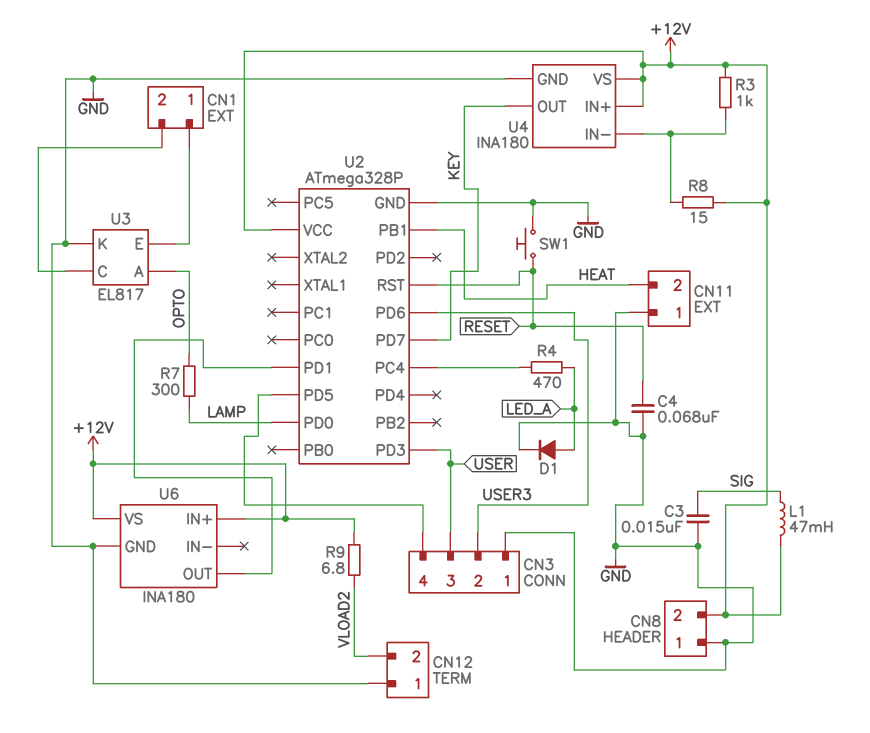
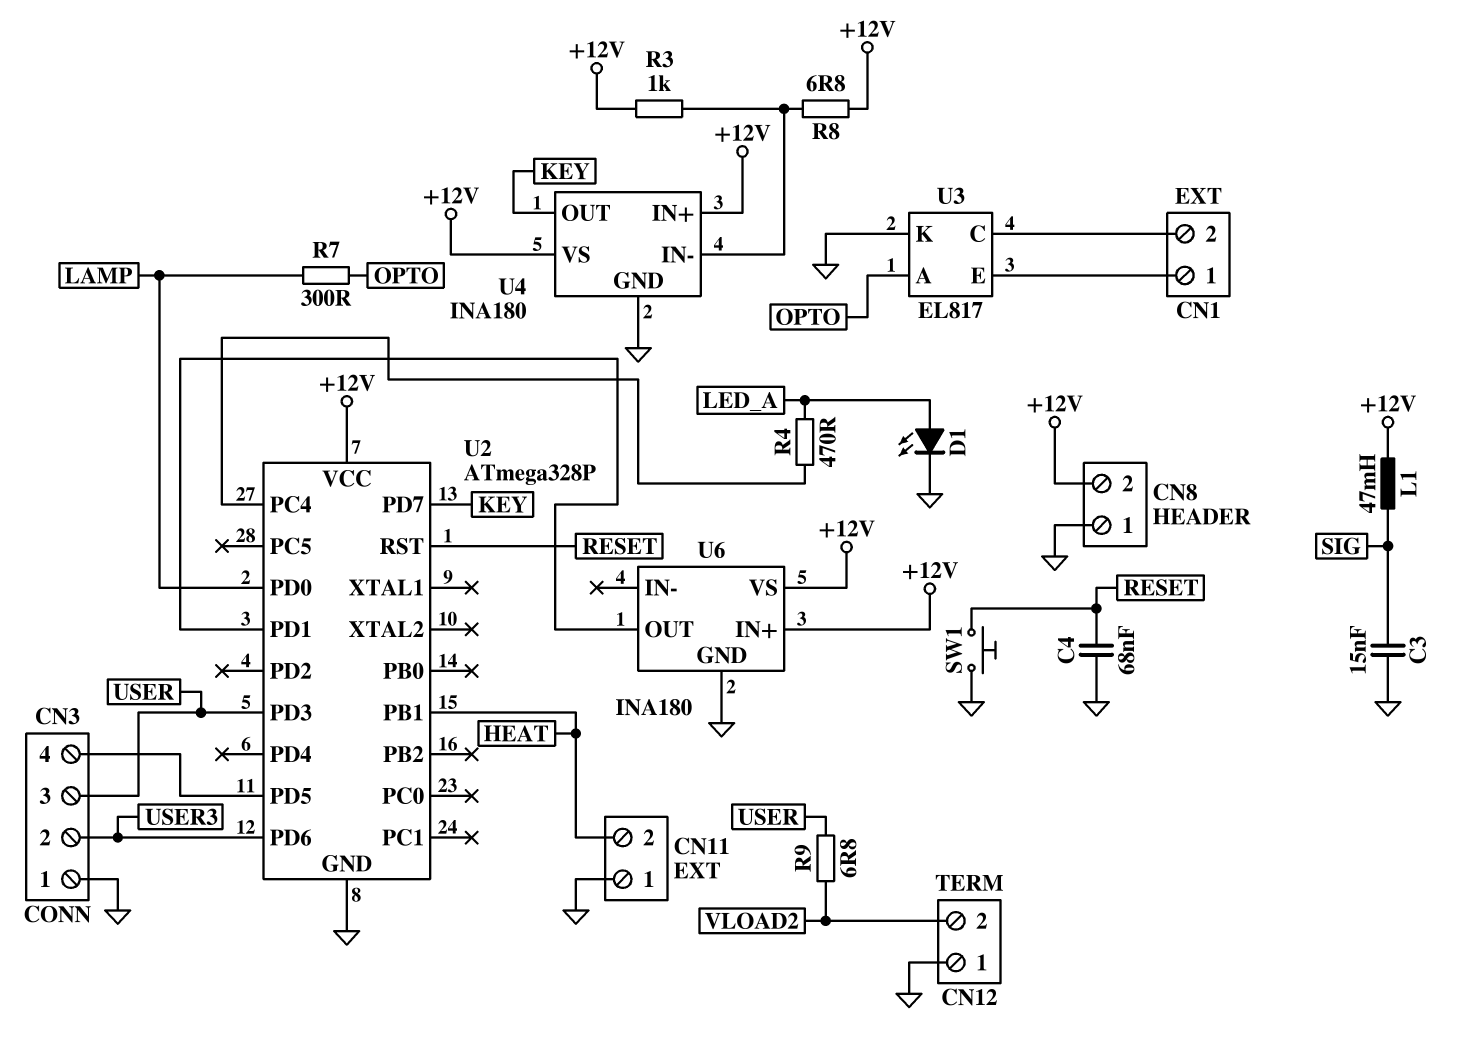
D1: diode (A LED_A, K GND) -> LED (A LED_A, K GND)
R8: 15 (+12V, U4/IN-) -> 6.8 (+12V, U4/IN-)
R9: 6.8 (+12V, VLOAD2) -> 6.8 (USER, VLOAD2)

